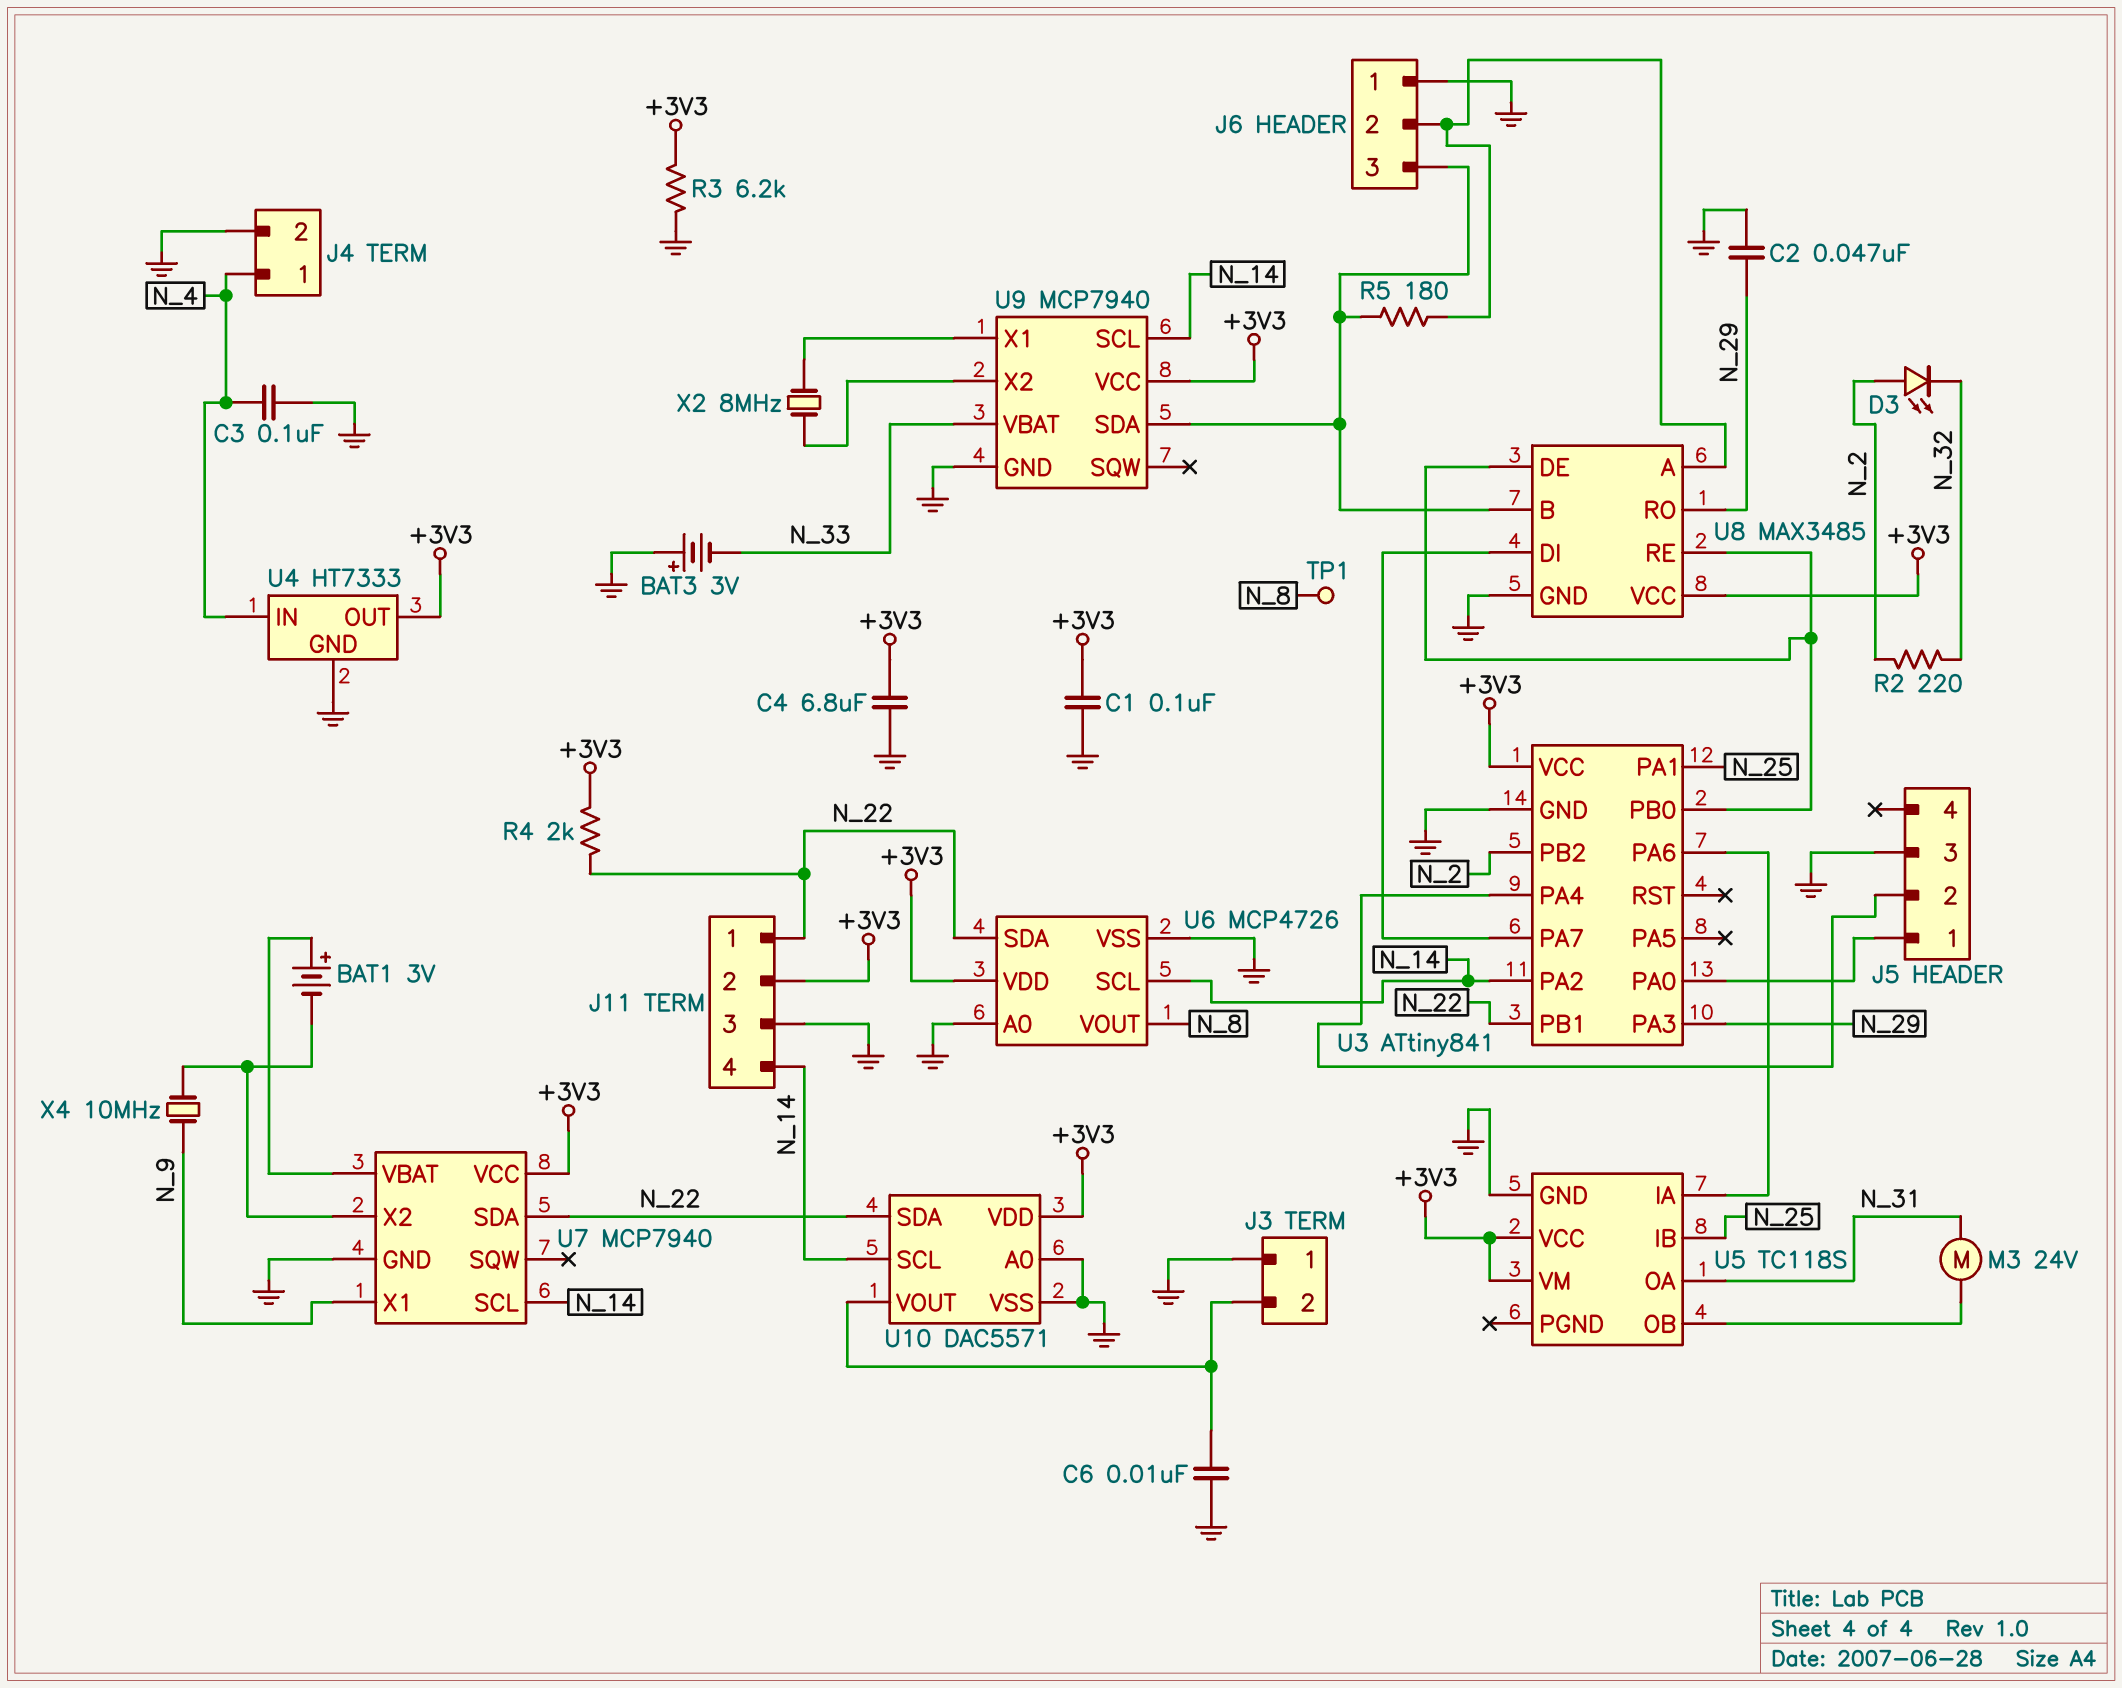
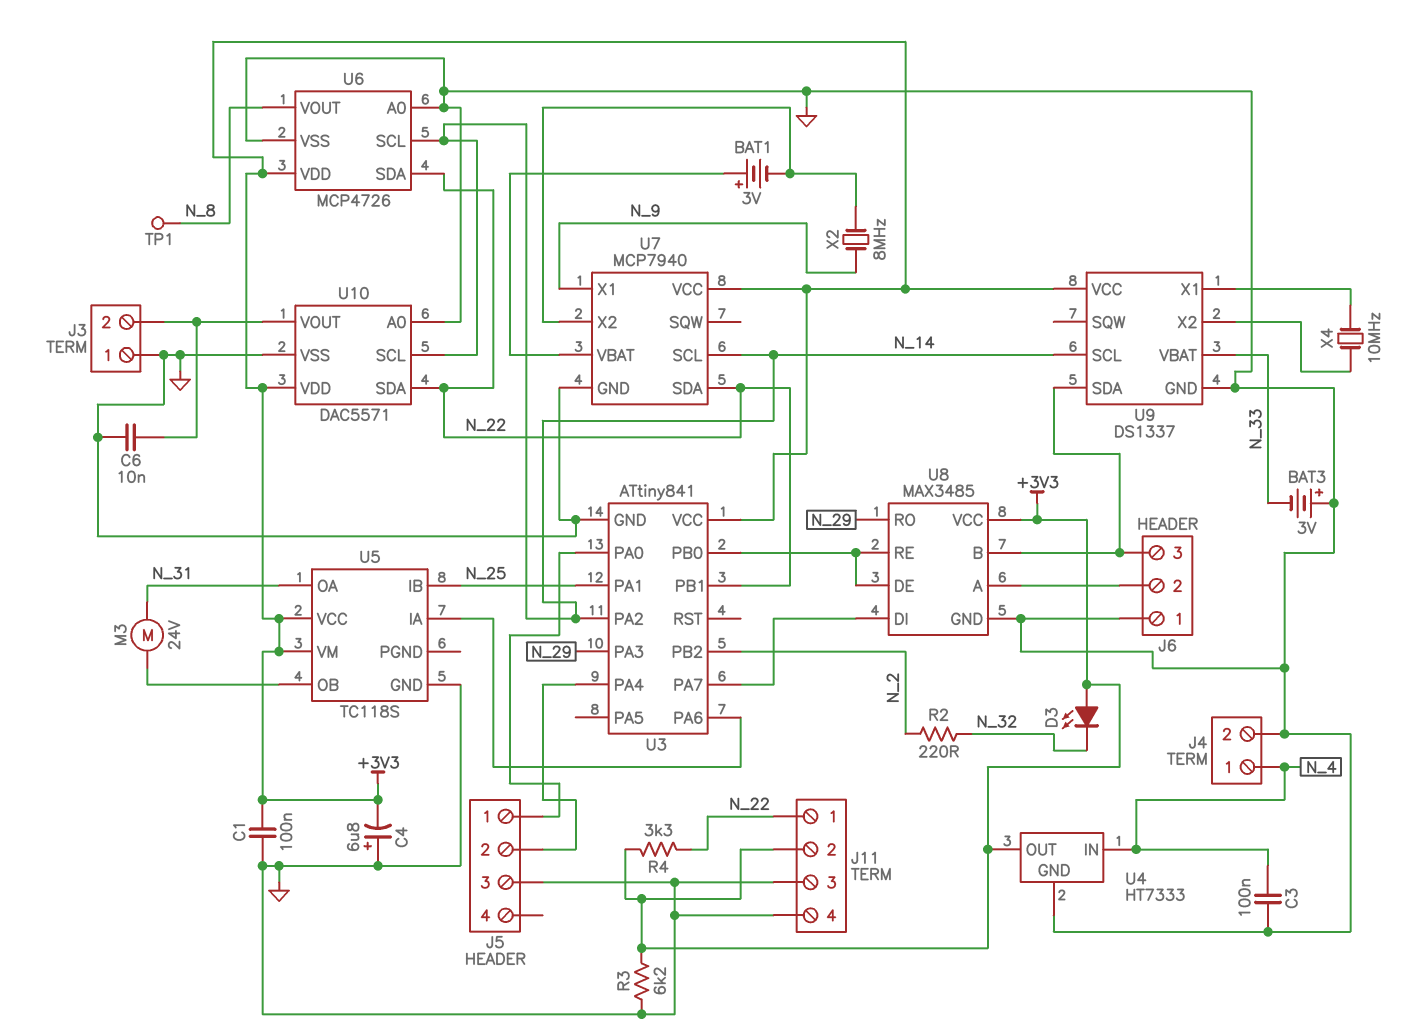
C2: 47nF (GND, N_29) -> none
C4: 6.8uF (+3V3, GND) -> 6.8uF (plus GND, minus +3V3)
D3: LED (A N_2, K N_32) -> LED (A +3V3, K N_32)
J11 pin 4: N_14 -> GND
R4: 2k (+3V3, N_22) -> 3.3k (+3V3, N_22)
R5: 180 (J6/2, J6/3) -> none
U9: MCP7940 -> DS1337
X2: 8MHz (U9/X1, U9/X2) -> 8MHz (N_9, U7/X2)
X4: 10MHz (N_9, U7/X2) -> 10MHz (U9/X1, U9/X2)

